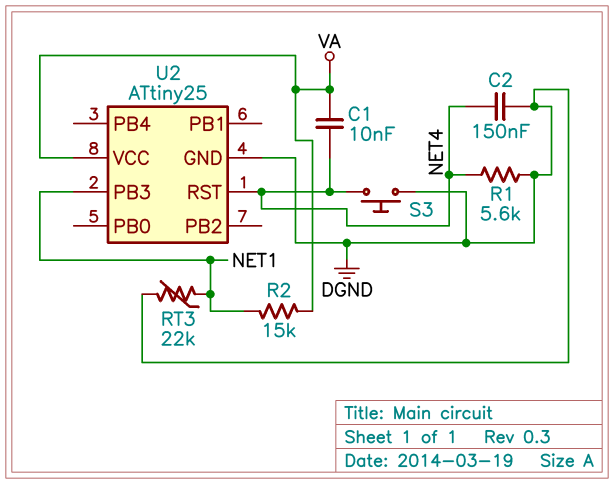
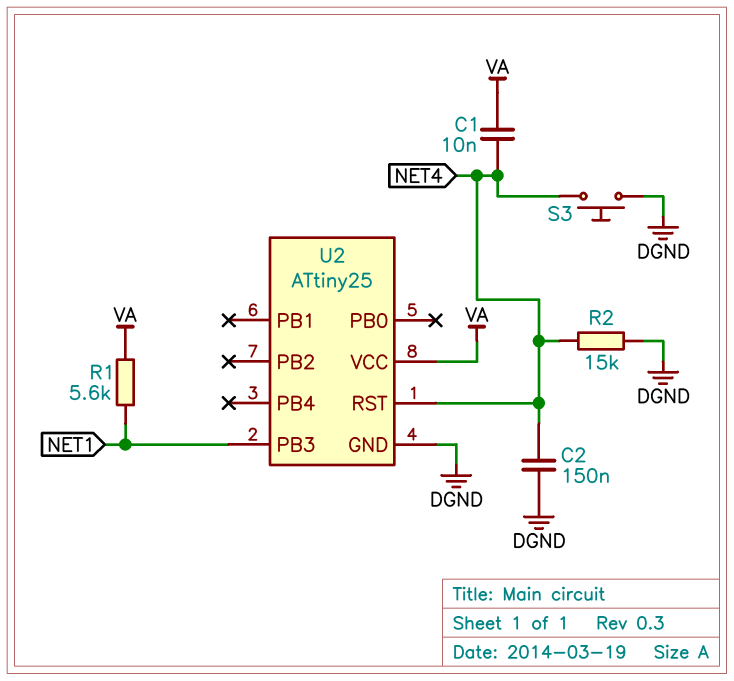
R1: 5.6k (DGND, NET4) -> 5.6k (NET1, VA)
R2: 15k (NET1, VA) -> 15k (DGND, NET4)
RT3: 22k (DGND, NET1) -> none

